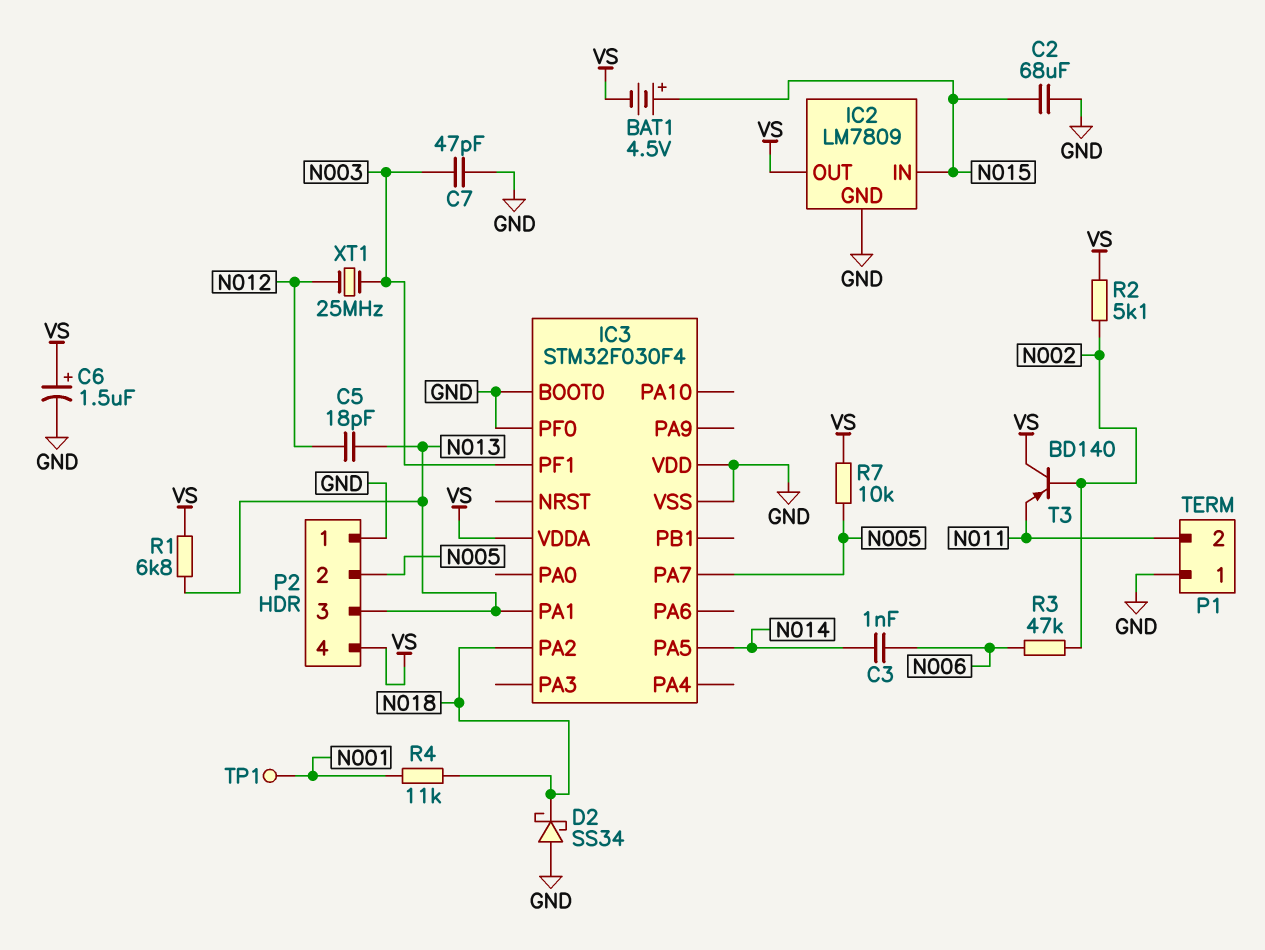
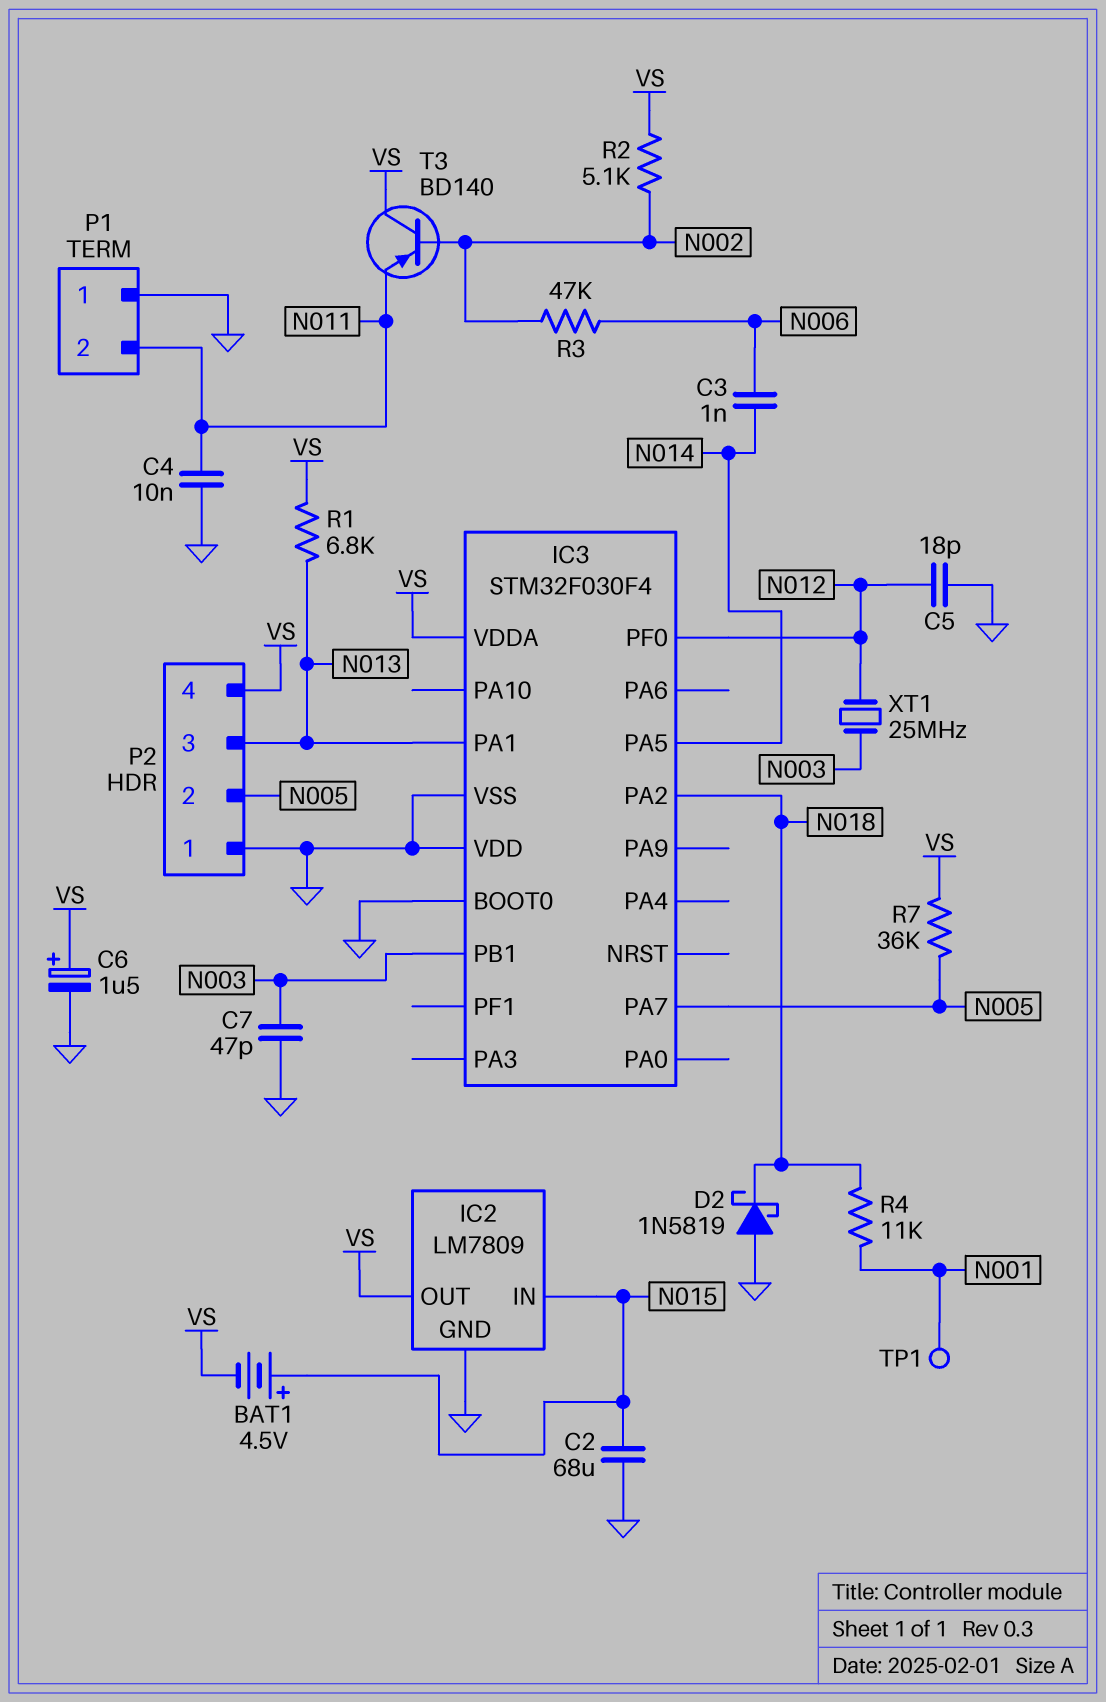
C4: none -> 10nF (GND, N011)
C5: 18pF (N012, N013) -> 18pF (GND, N012)
D2: schottky SS34 (A GND, K N018) -> schottky 1N5819 (A GND, K N018)
IC3 pin PB1: none -> N003
IC3 pin PF0: GND -> N012
IC3 pin PF1: N003 -> none
R7: 10k (N005, VS) -> 36k (N005, VS)

